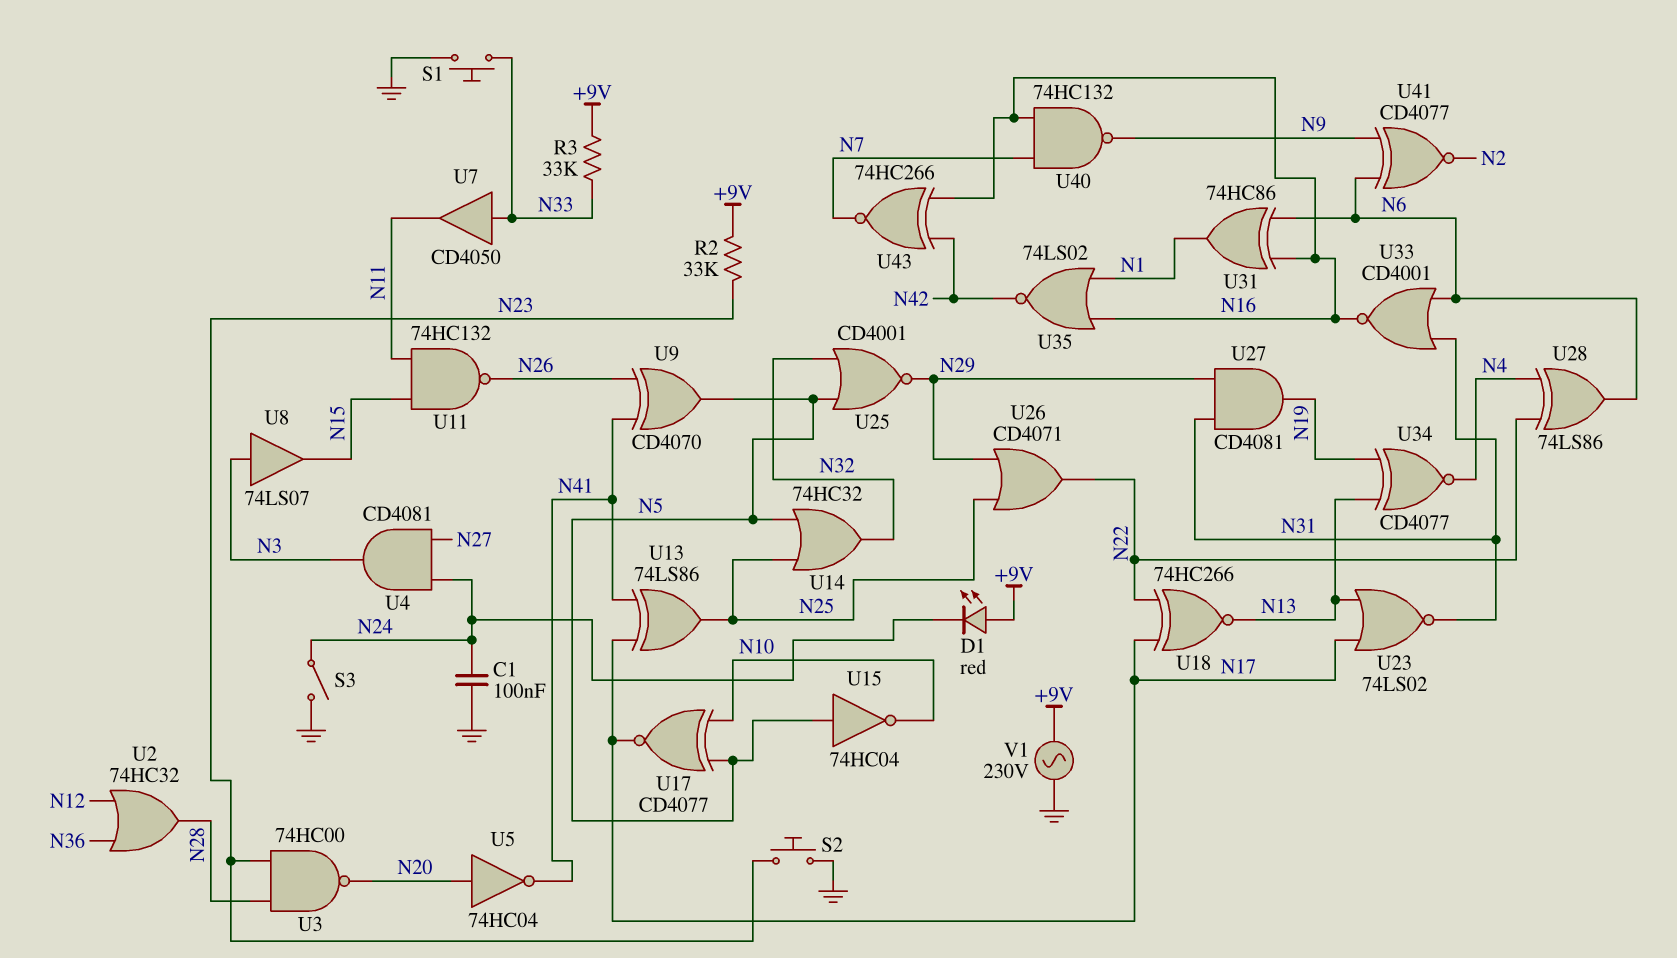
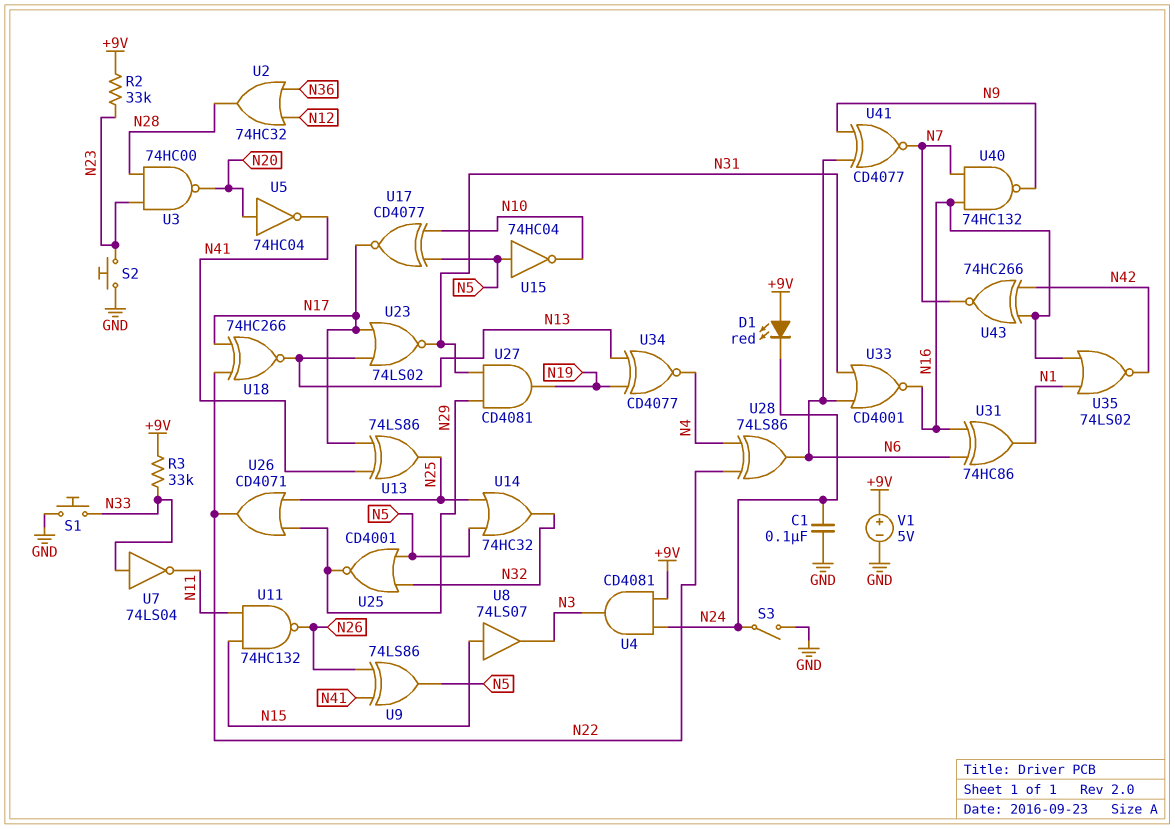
U4: AND CD4081 (in N24, in N27, out N3) -> AND CD4081 (in +9V, in N24, out N3)
U7: buffer CD4050 (in N33, out N11) -> NOT 74LS04 (in N33, out N11)
U8: buffer 74LS07 (in N3, out N15) -> buffer 74LS07 (in N15, out N3)
U9: XOR CD4070 (in N26, in N41, out N5) -> XOR 74LS86 (in N26, in N41, out N5)
U41: XNOR CD4077 (in N6, in N9, out N2) -> XNOR CD4077 (in N6, in N9, out N7)
V1: AC 230V (+9V, GND) -> 5V (plus +9V, minus GND)

